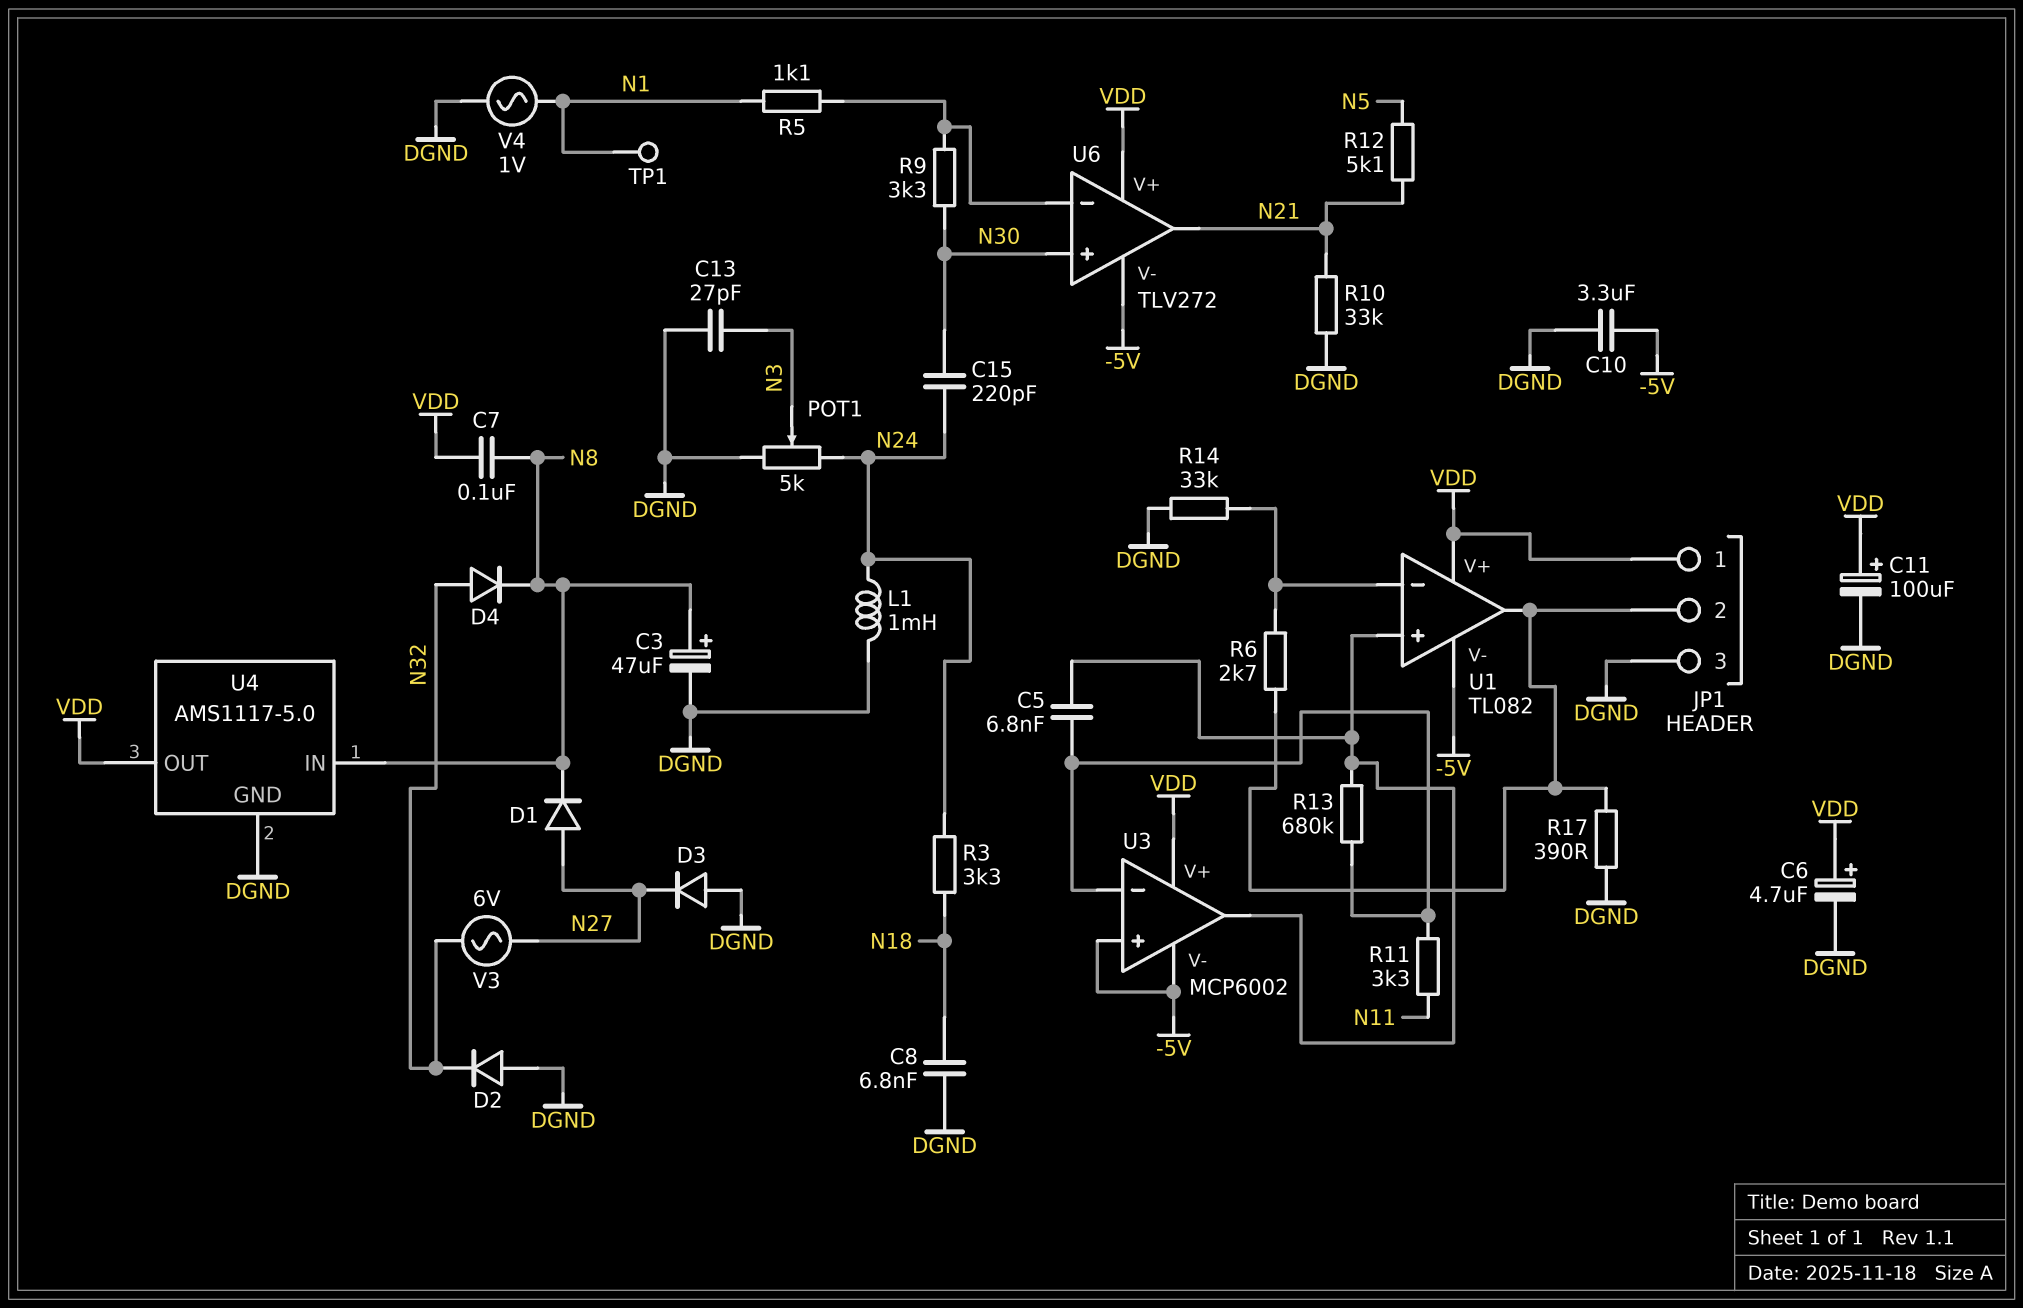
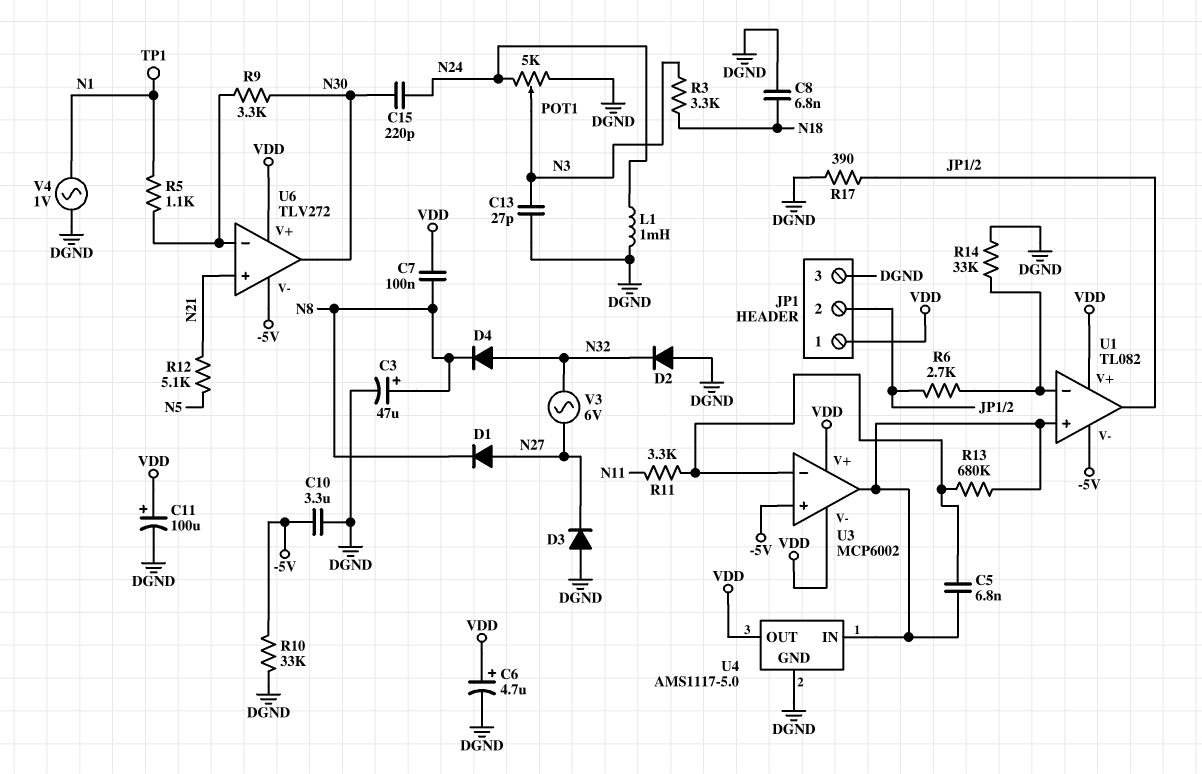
R3: 3.3k (N18, N24) -> 3.3k (N3, N18)
R10: 33k (DGND, N21) -> 33k (-5V, DGND)
U3 pin V-: -5V -> VDD
U4 pin IN: N8 -> U1/in+
U6 pin in+: N30 -> N21
U6 pin out: N21 -> N30

